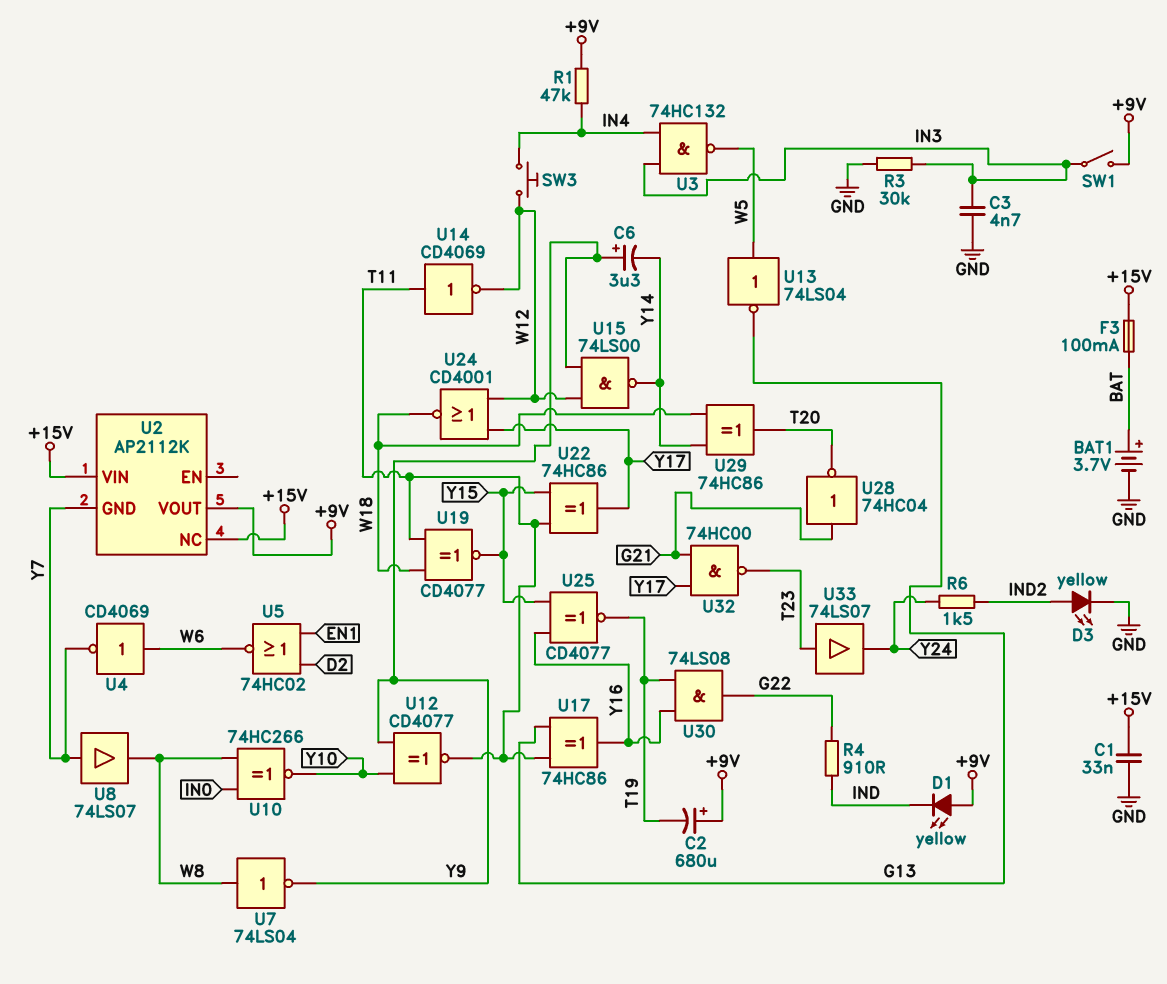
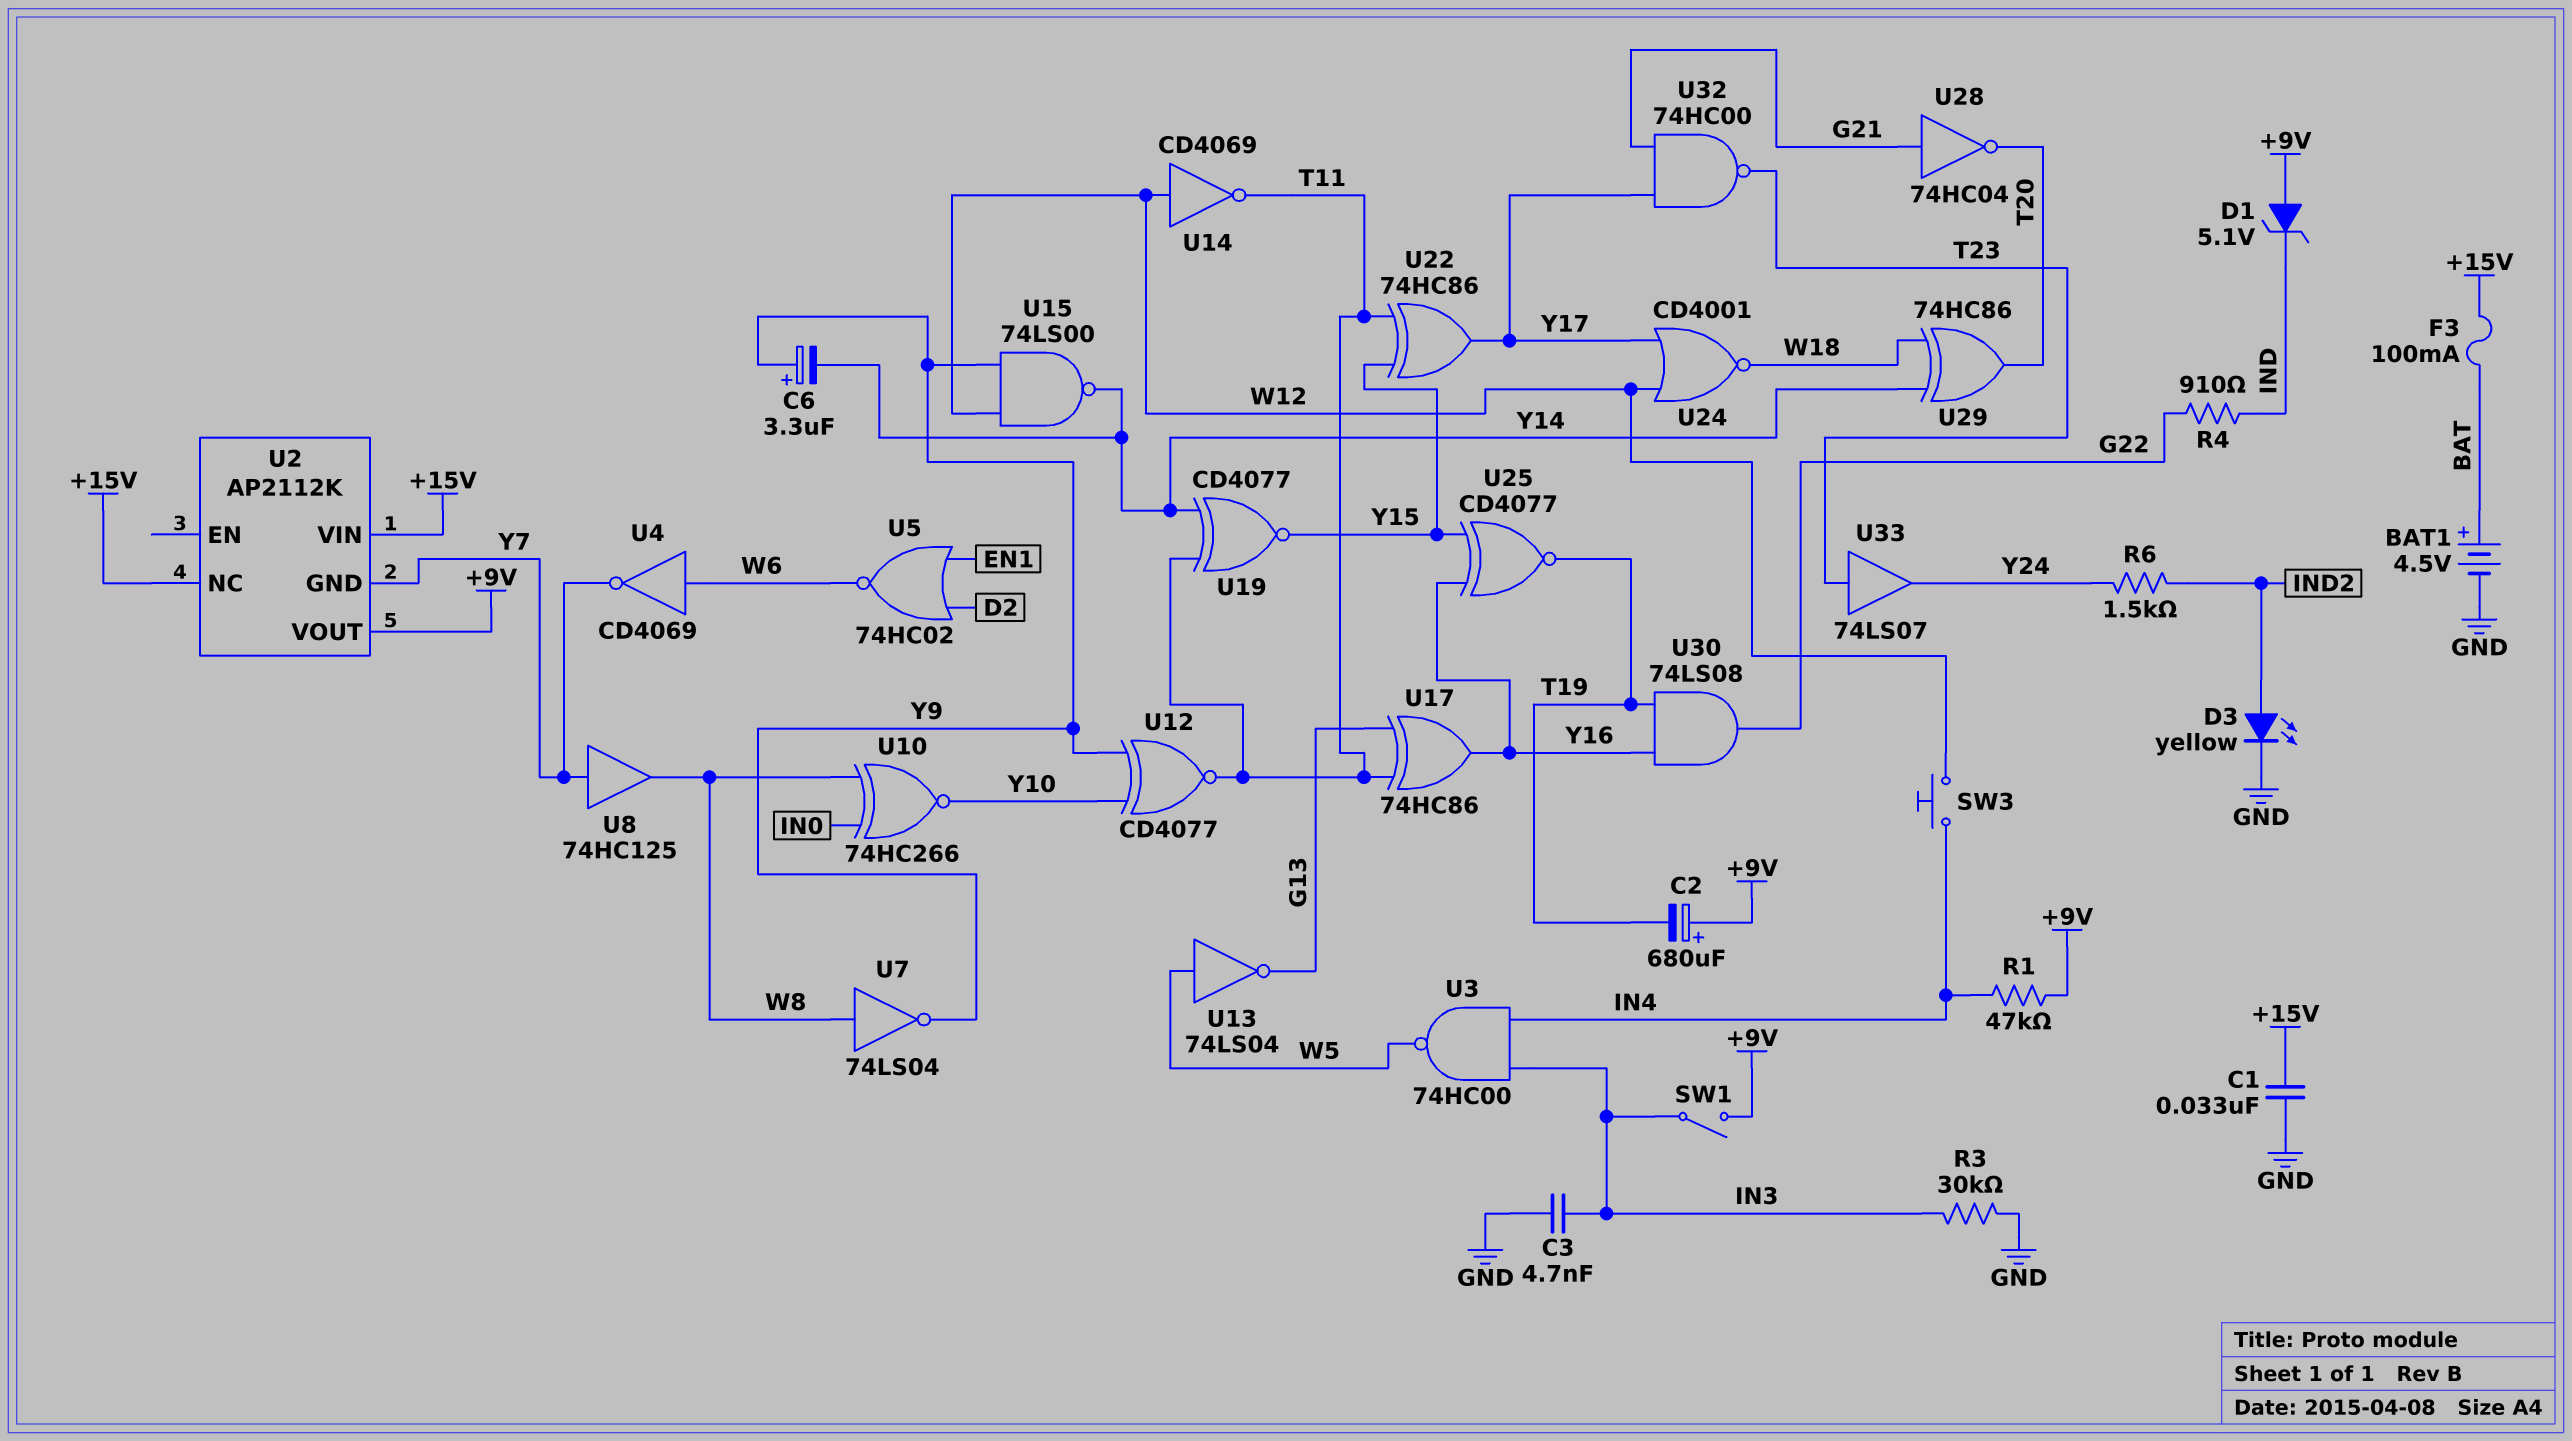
BAT1: 3.7V (plus BAT, minus GND) -> 4.5V (plus BAT, minus GND)
D1: LED yellow (A +9V, K IND) -> zener 5.1V (A +9V, K IND)
U3: NAND 74HC132 (in IN3, in IN4, out W5) -> NAND 74HC00 (in IN3, in IN4, out W5)
U8: buffer 74LS07 (in Y7, out W8) -> buffer 74HC125 (in Y7, out W8)
U14: NOT CD4069 (in T11, out W12) -> NOT CD4069 (in W12, out T11)
U19: XNOR CD4077 (in T11, in W18, out Y15) -> XNOR CD4077 (in T11, in Y14, out Y15)

